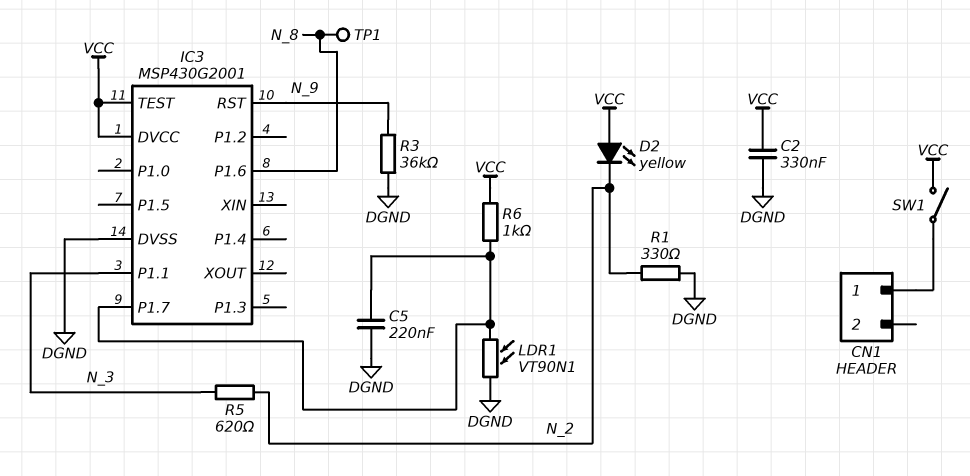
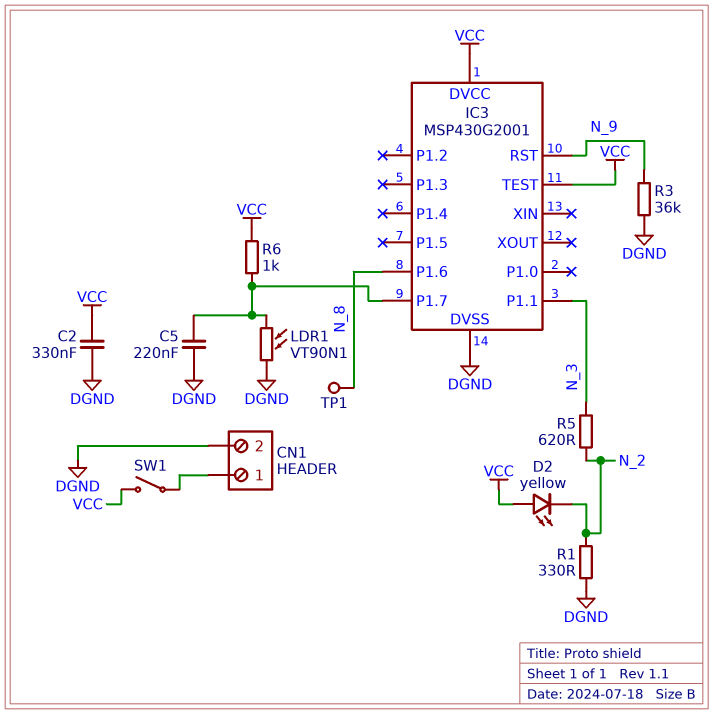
CN1 pin 2: none -> DGND

